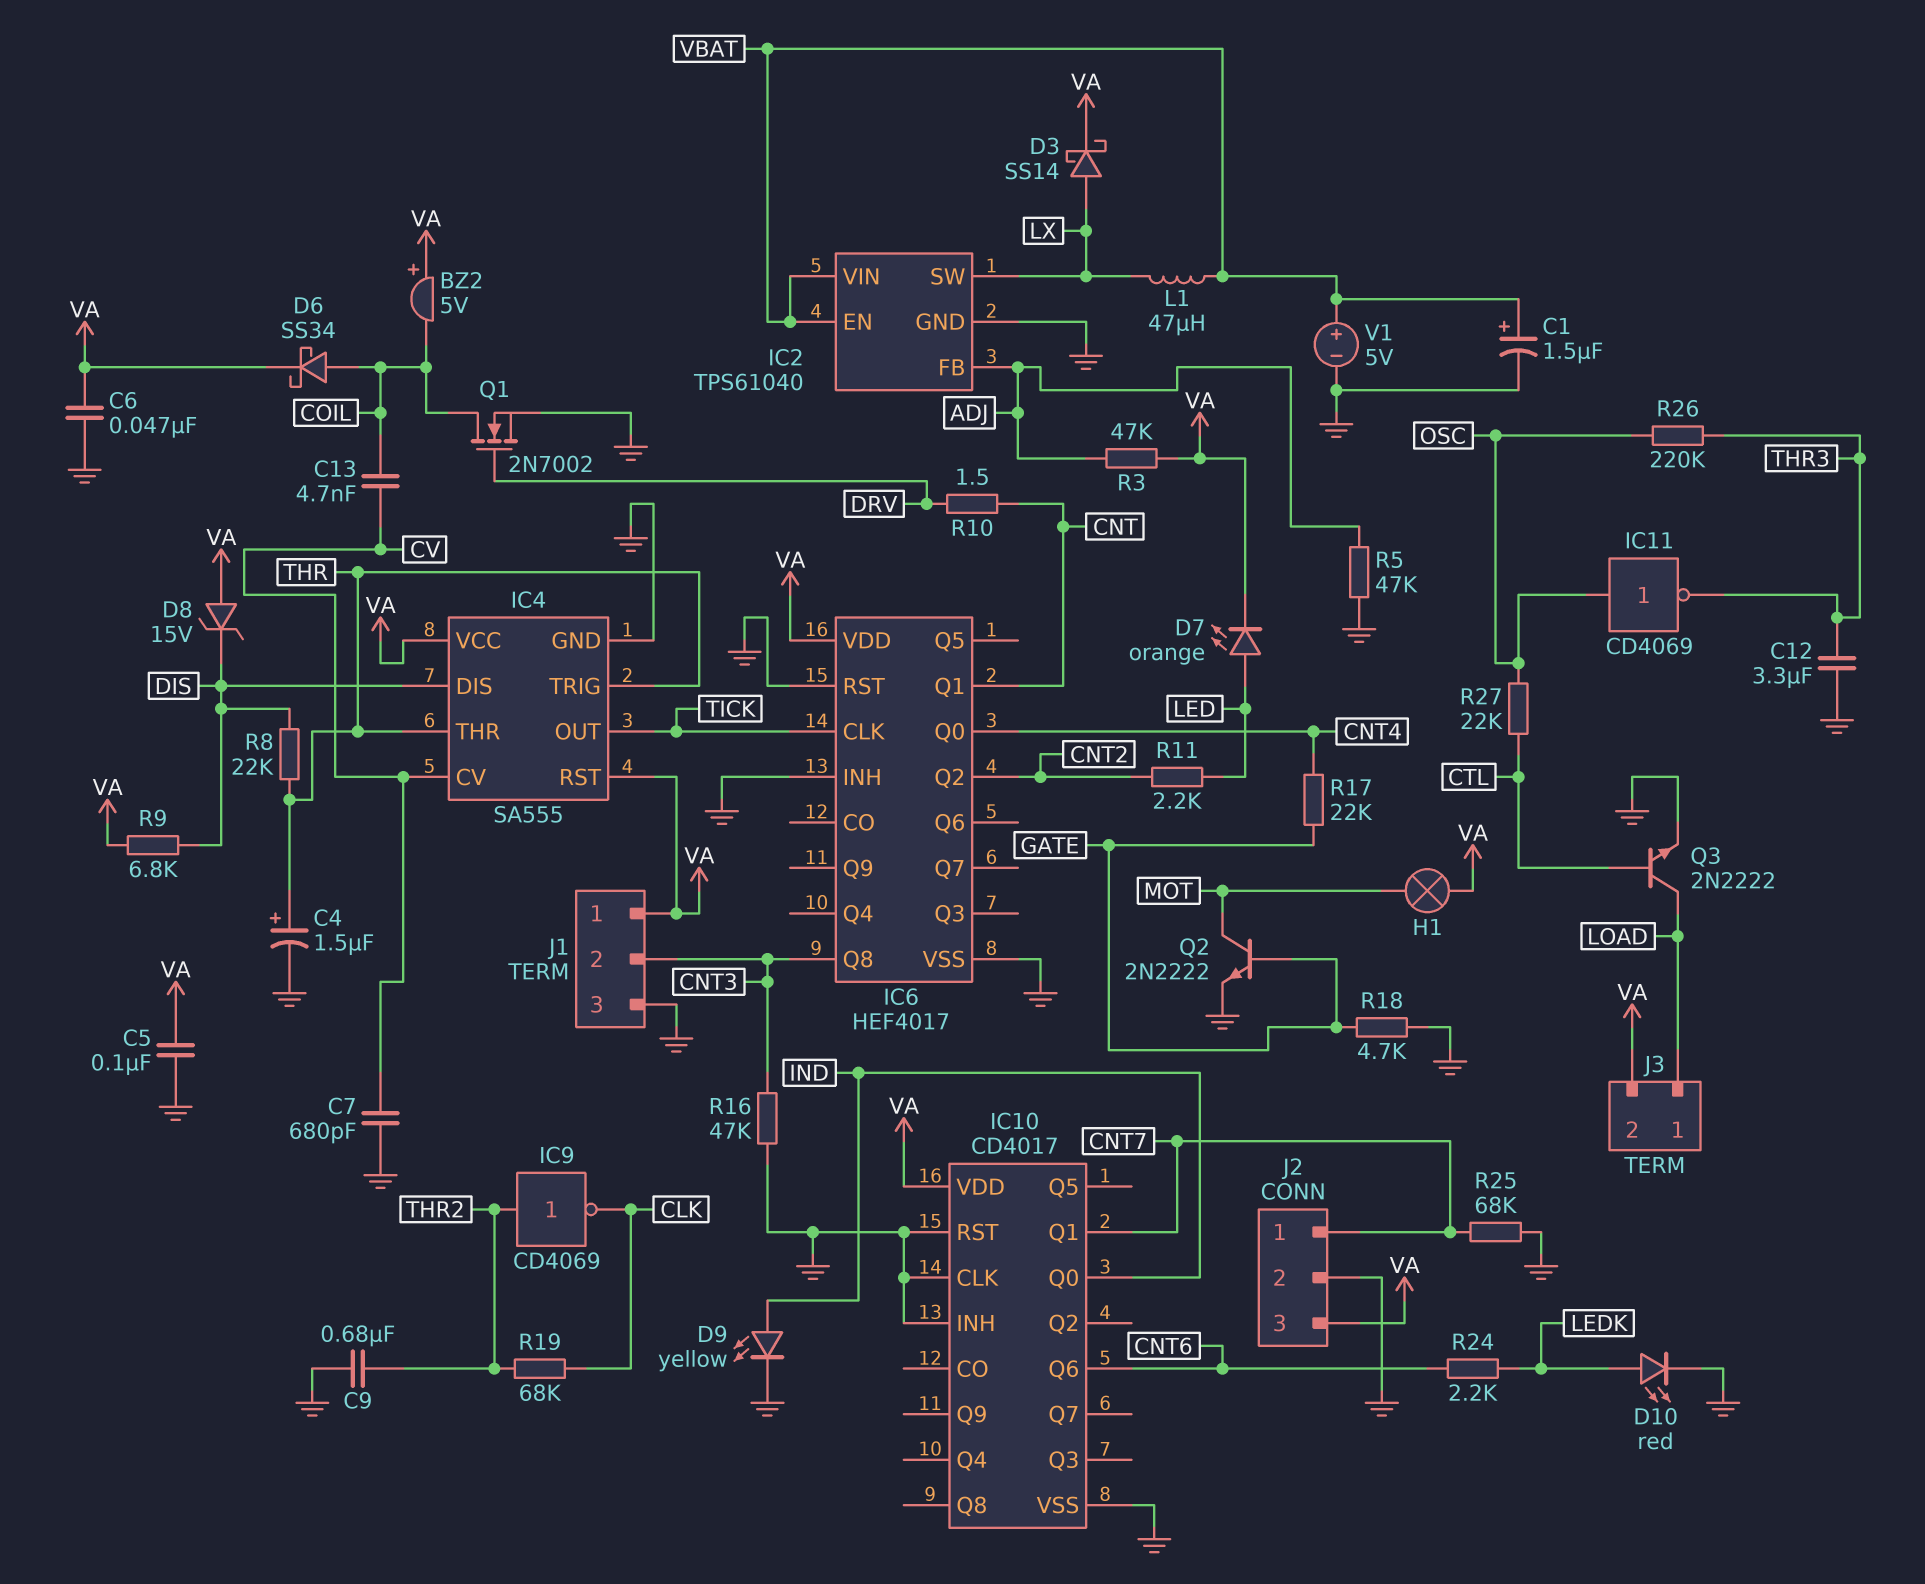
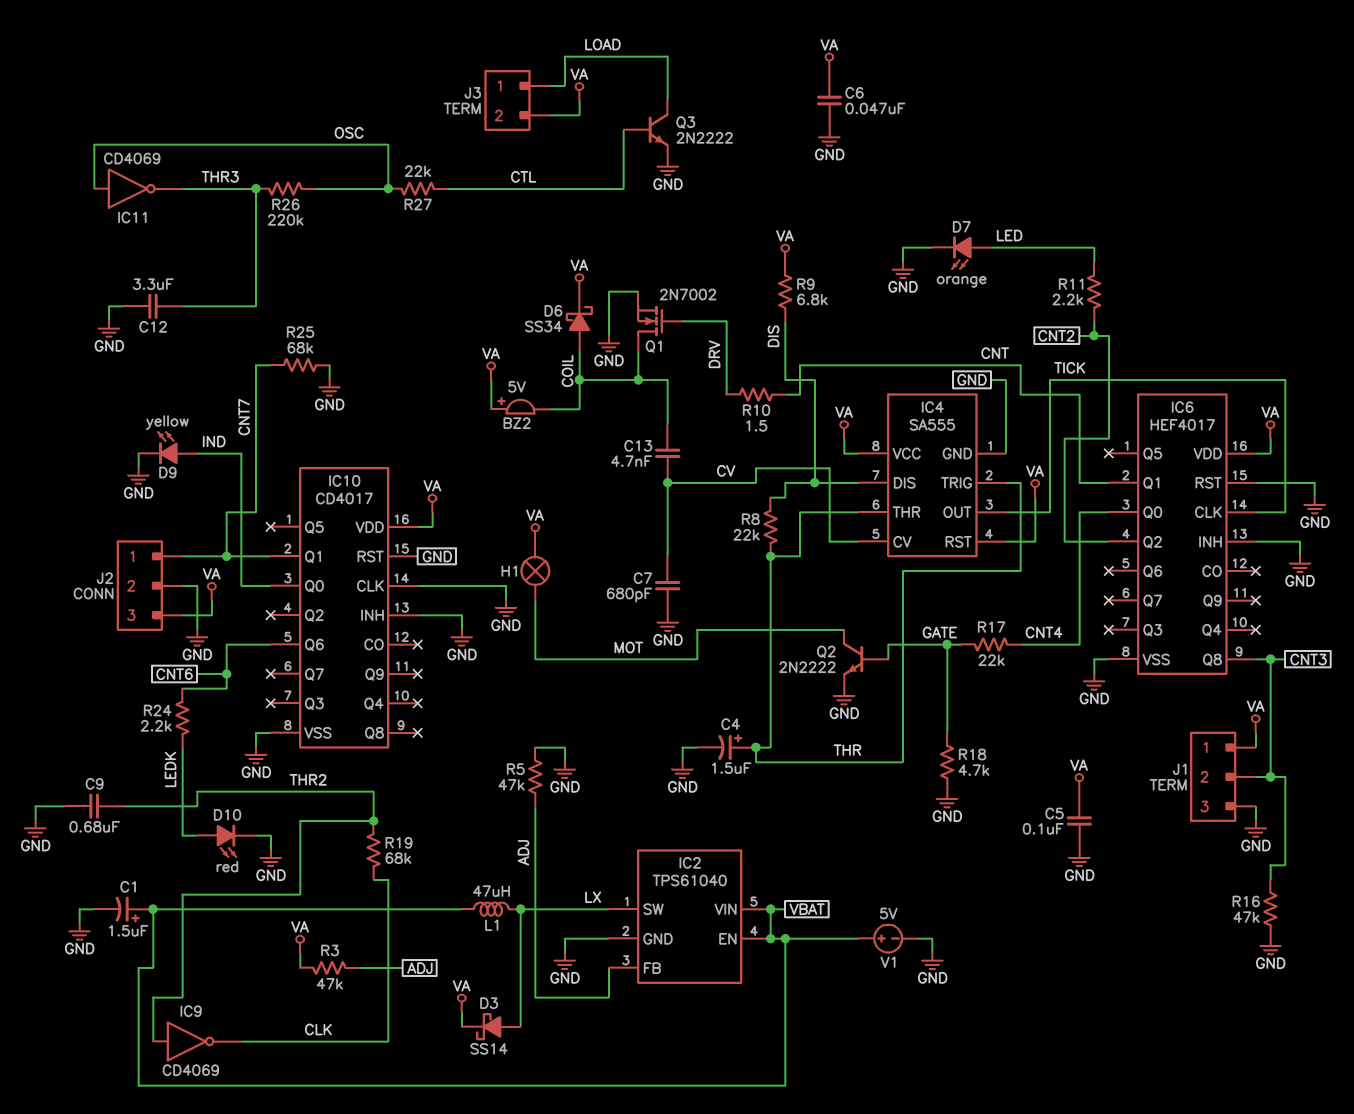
D7: LED orange (A LED, K VA) -> LED orange (A LED, K GND)
D8: zener 15V (A VA, K DIS) -> none

